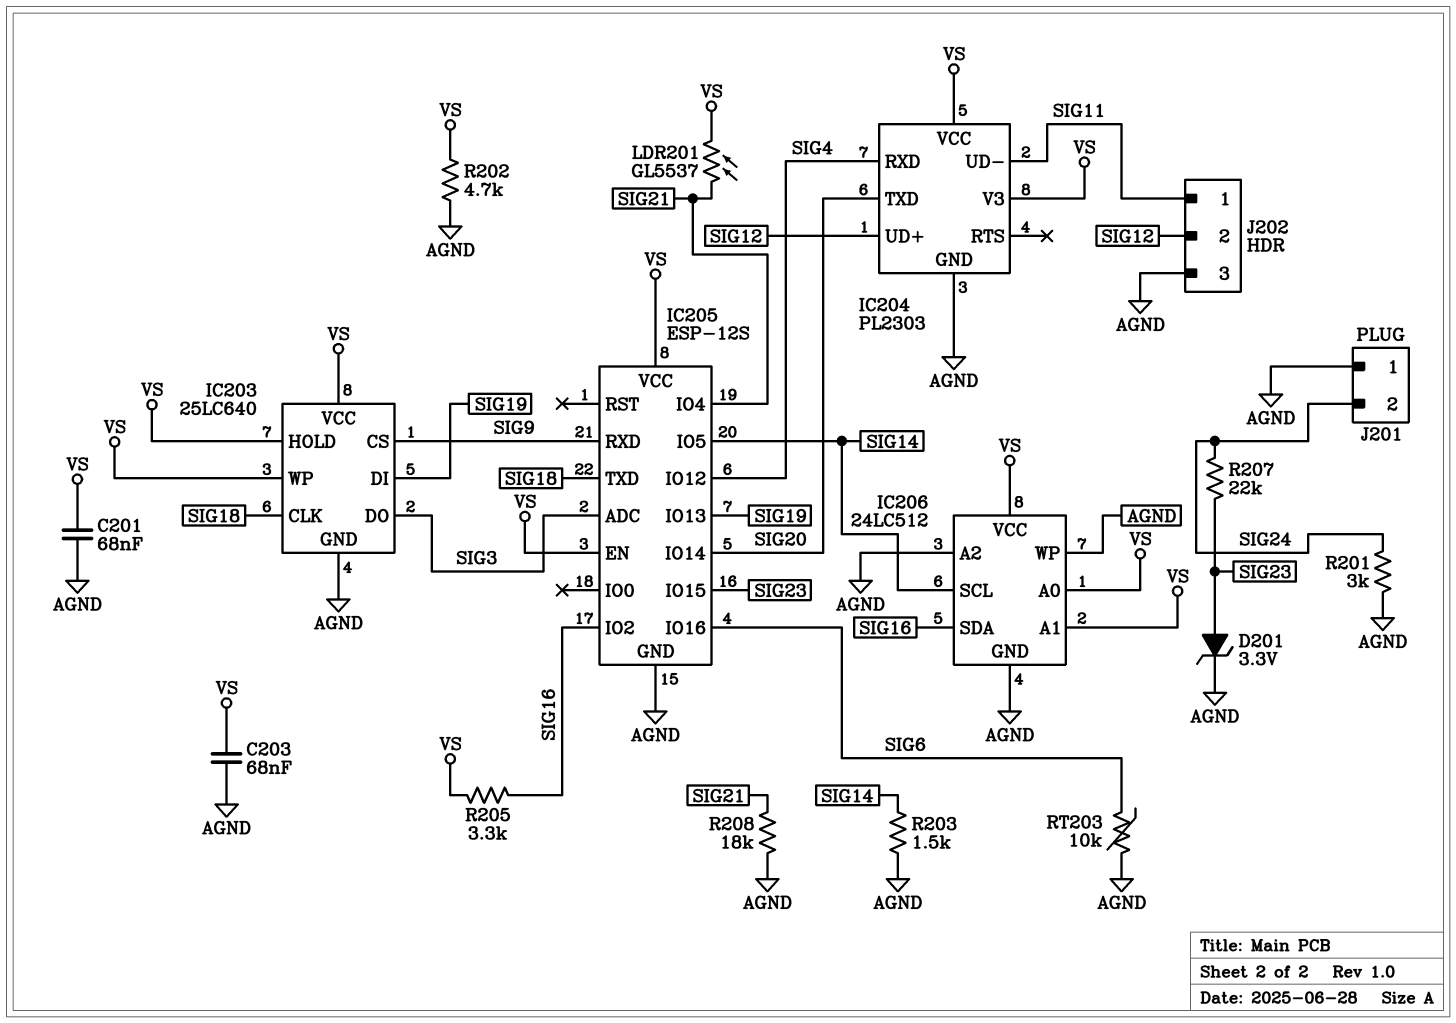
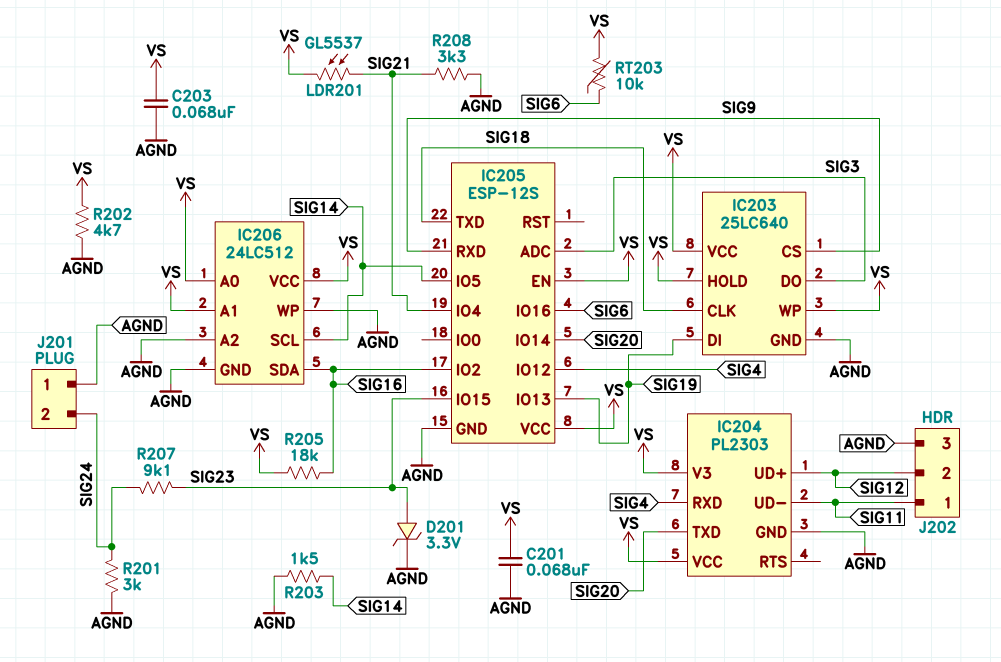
R205: 3.3k (SIG16, VS) -> 18k (SIG16, VS)
R207: 22k (SIG23, SIG24) -> 9.1k (SIG23, SIG24)
R208: 18k (AGND, SIG21) -> 3.3k (AGND, SIG21)
RT203: 10k (AGND, SIG6) -> 10k (SIG6, VS)

